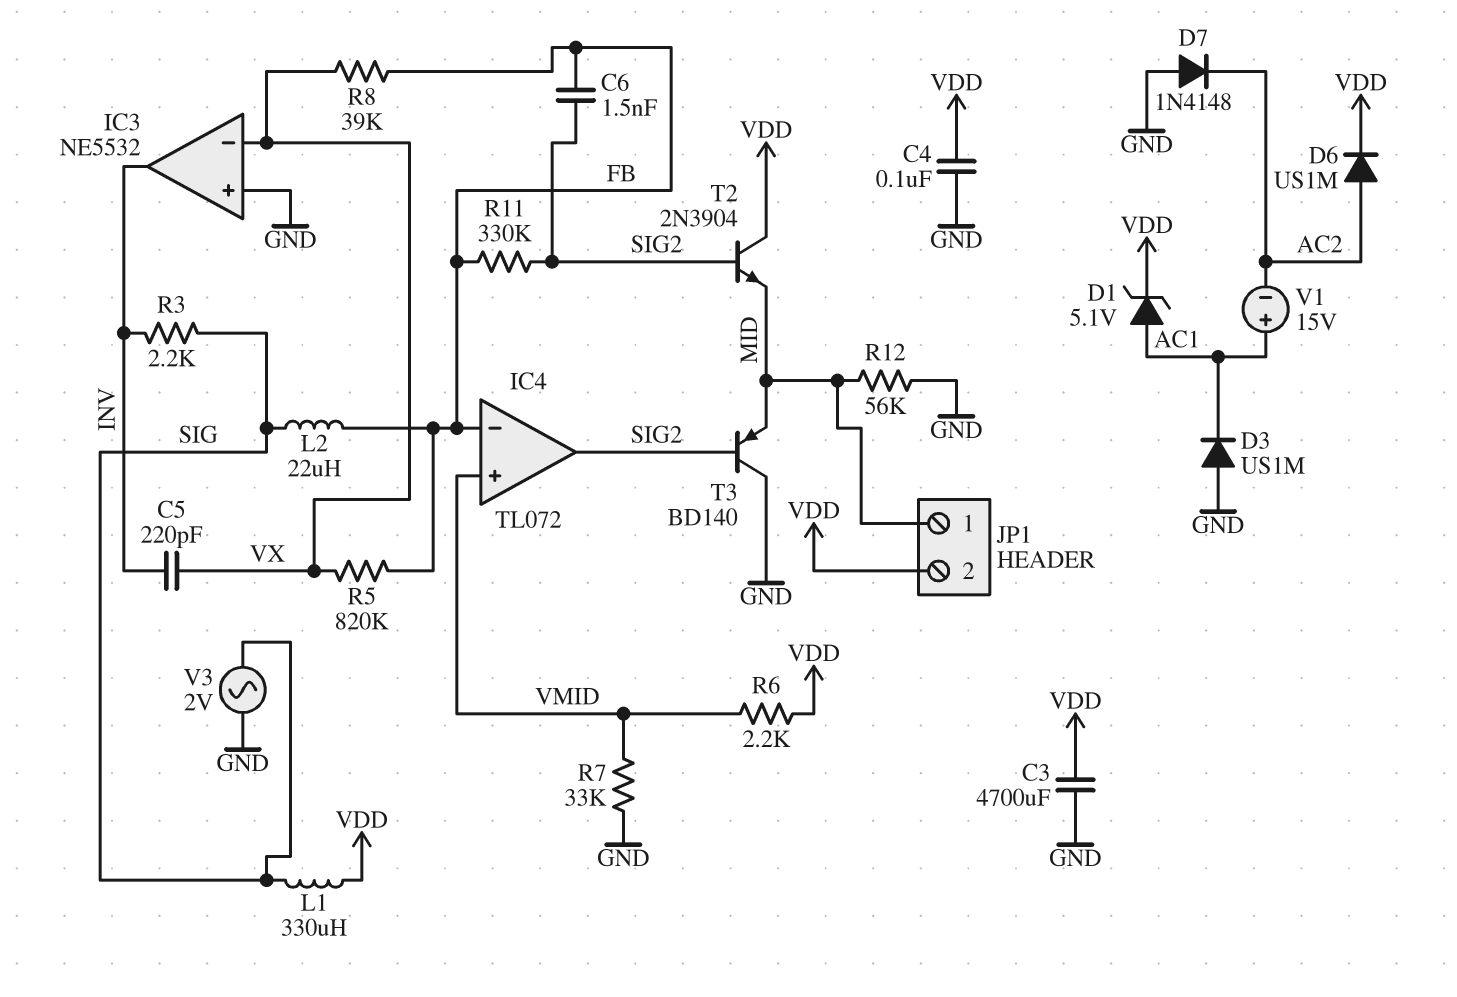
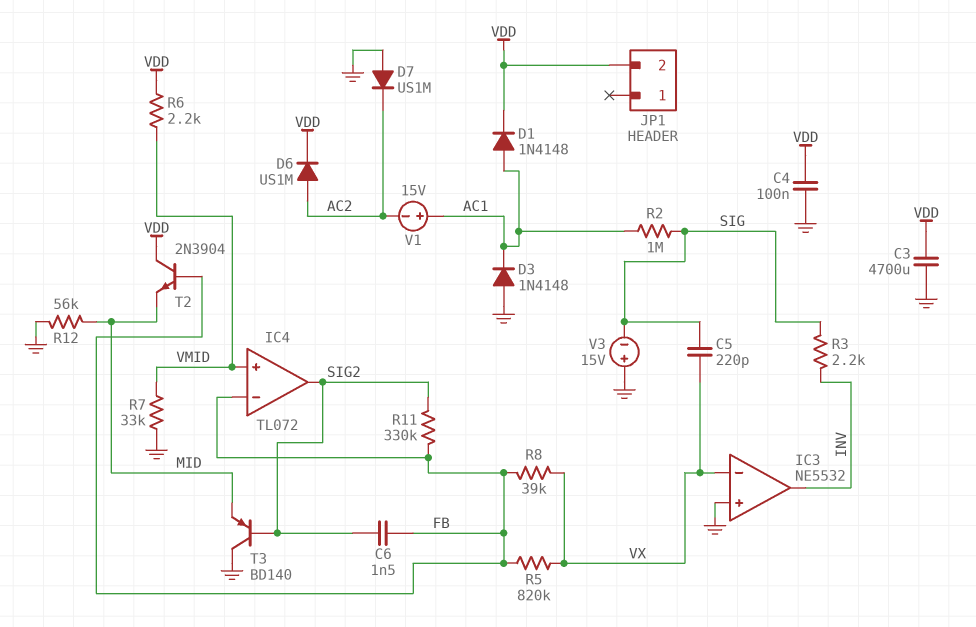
C5: 220pF (INV, VX) -> 220pF (SIG, VX)
D1: zener 5.1V (A AC1, K VDD) -> diode 1N4148 (A AC1, K VDD)
D3: diode US1M (A GND, K AC1) -> diode 1N4148 (A GND, K AC1)
D7: diode 1N4148 (A GND, K AC2) -> diode US1M (A GND, K AC2)
JP1 pin 1: MID -> none
L1: 330uH (SIG, VDD) -> none
L2: 22uH (FB, SIG) -> none
R2: none -> 1M (AC1, SIG)
T2: NPN 2N3904 (B SIG2, C VDD, E MID) -> NPN 2N3904 (B FB, C VDD, E MID)
V3: AC 2V (GND, SIG) -> 15V (plus GND, minus SIG)

